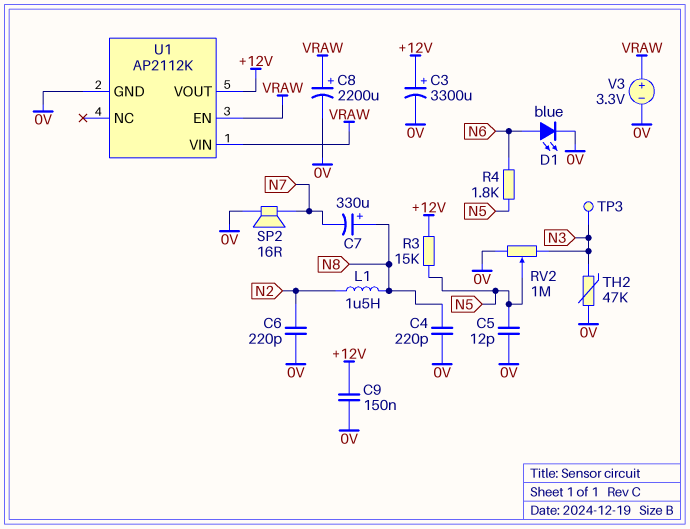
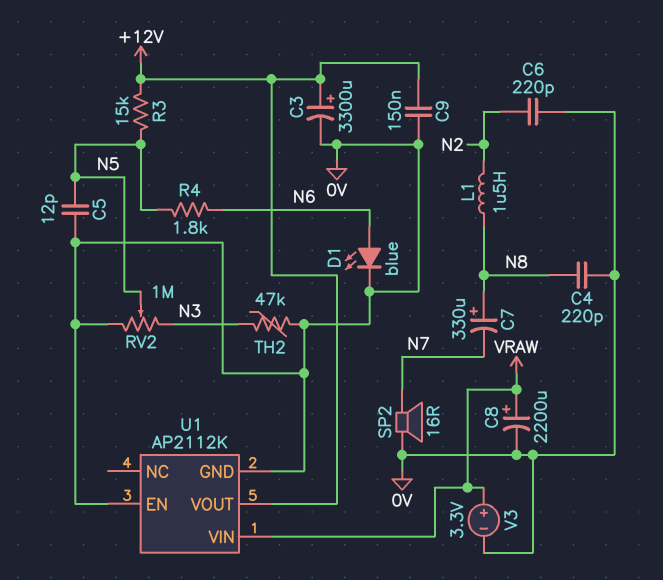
TP3: test point (N3) -> none
U1 pin EN: VRAW -> 0V

